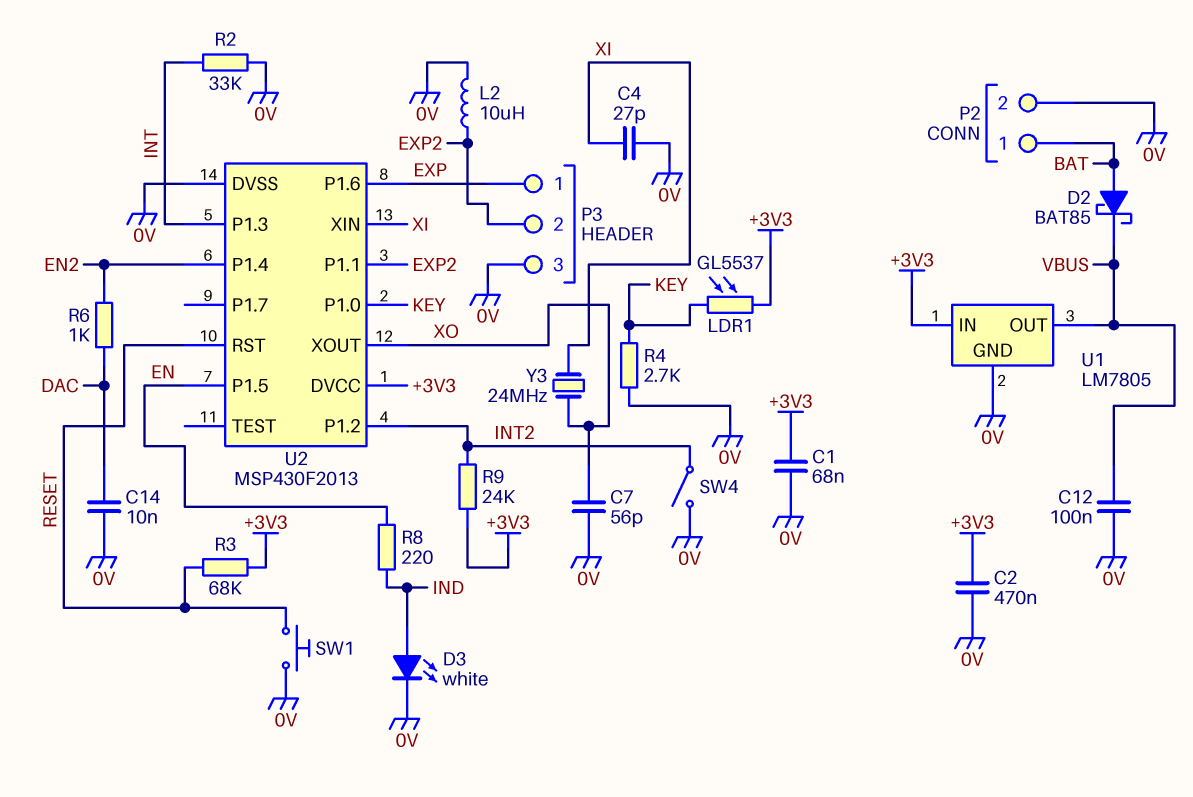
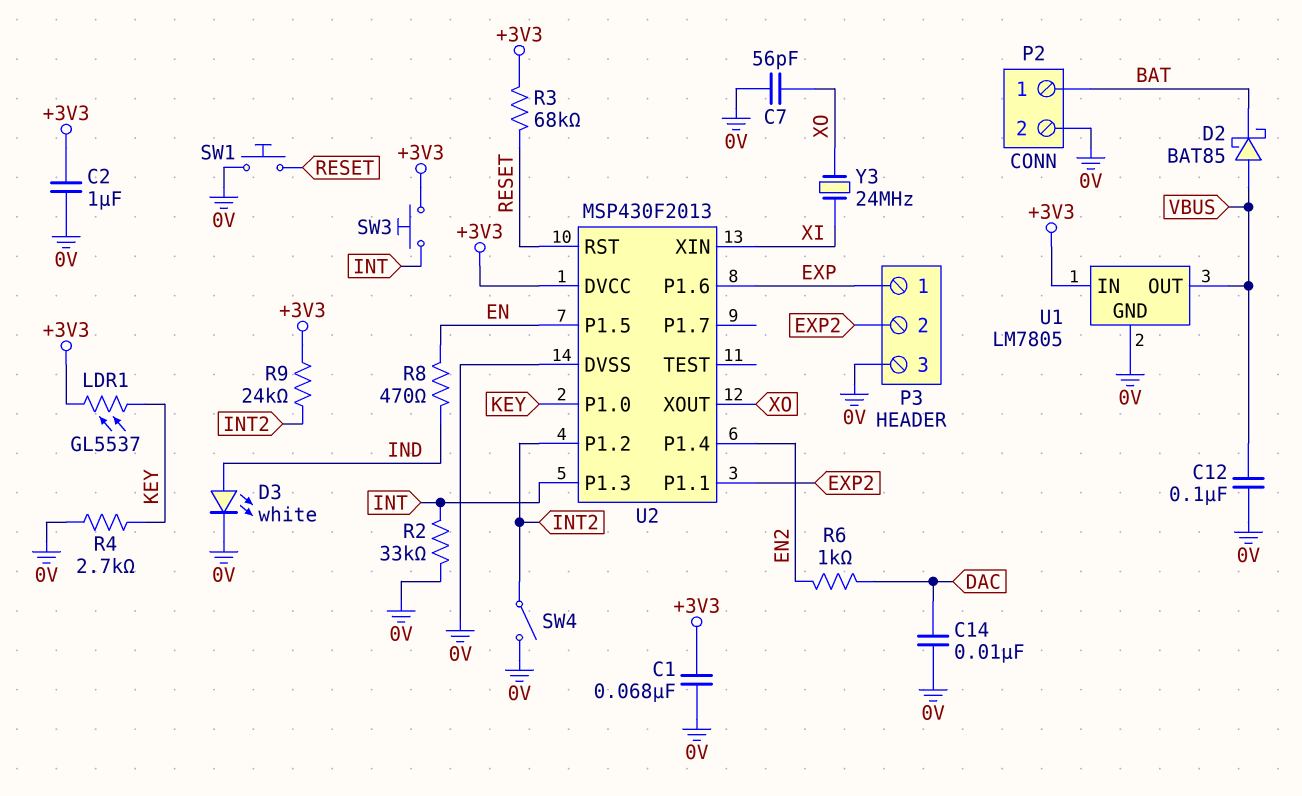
C2: 470nF (+3V3, 0V) -> 1uF (+3V3, 0V)
C4: 27pF (0V, XI) -> none
D2: schottky BAT85 (A BAT, K VBUS) -> schottky BAT85 (A VBUS, K BAT)
L2: 10uH (0V, EXP2) -> none
R8: 220 (EN, IND) -> 470 (EN, IND)
SW3: none -> button (+3V3, INT)

